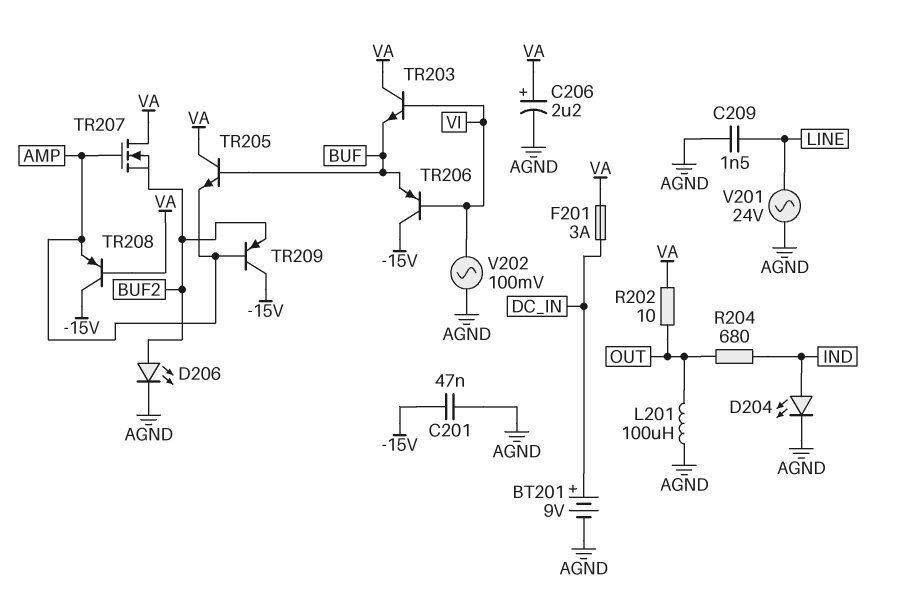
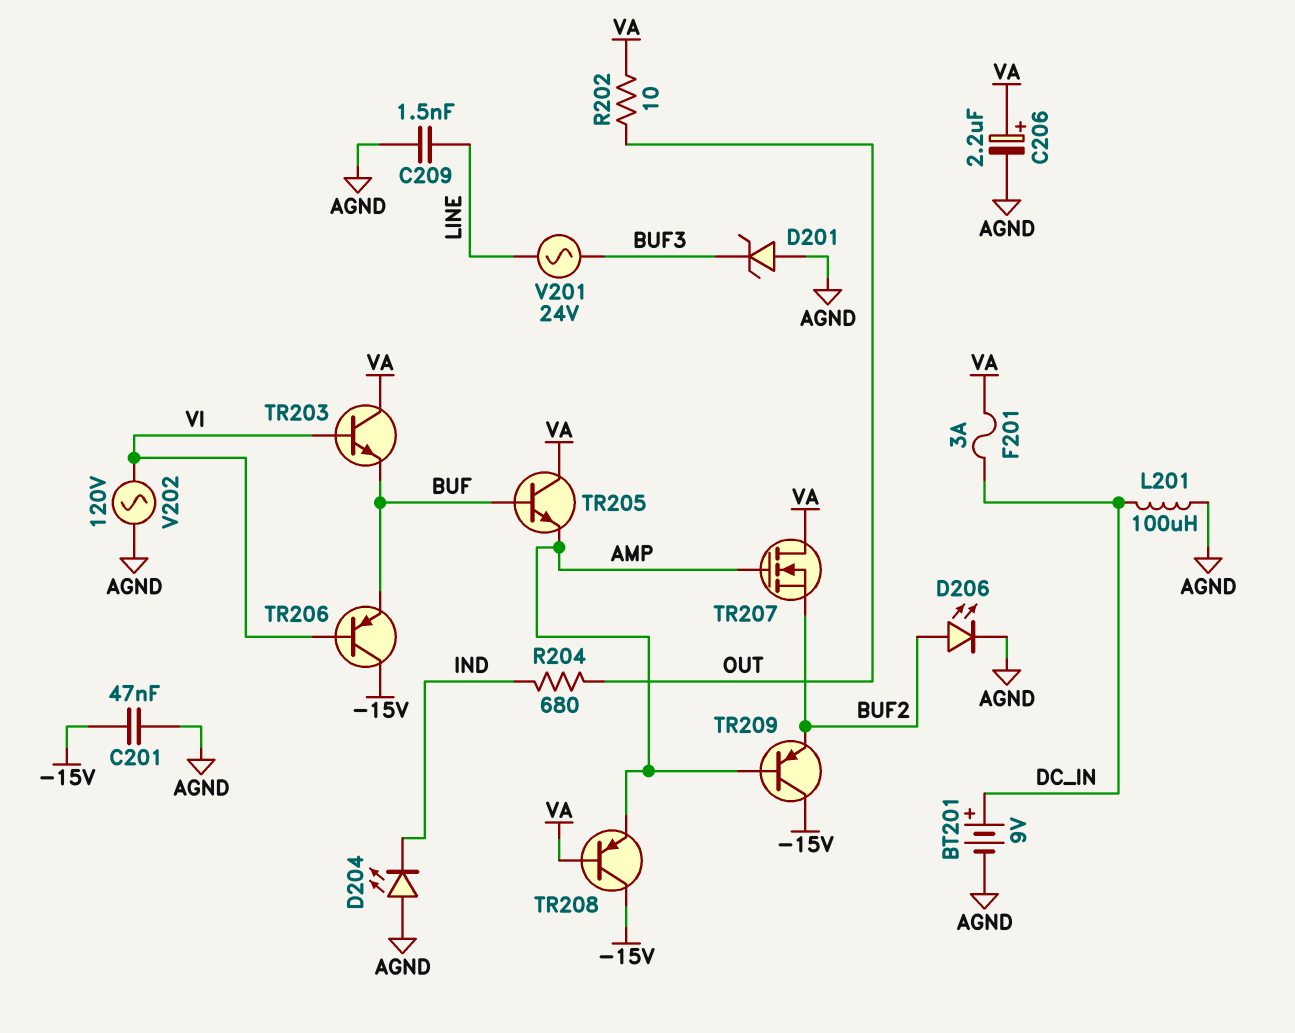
D201: none -> zener (A AGND, K BUF3)
D204: LED (A IND, K AGND) -> LED (A AGND, K IND)
L201: 100uH (AGND, OUT) -> 100uH (AGND, DC_IN)
V201: AC 24V (AGND, LINE) -> AC 24V (BUF3, LINE)
V202: AC 100mV (AGND, VI) -> AC 120V (AGND, VI)

